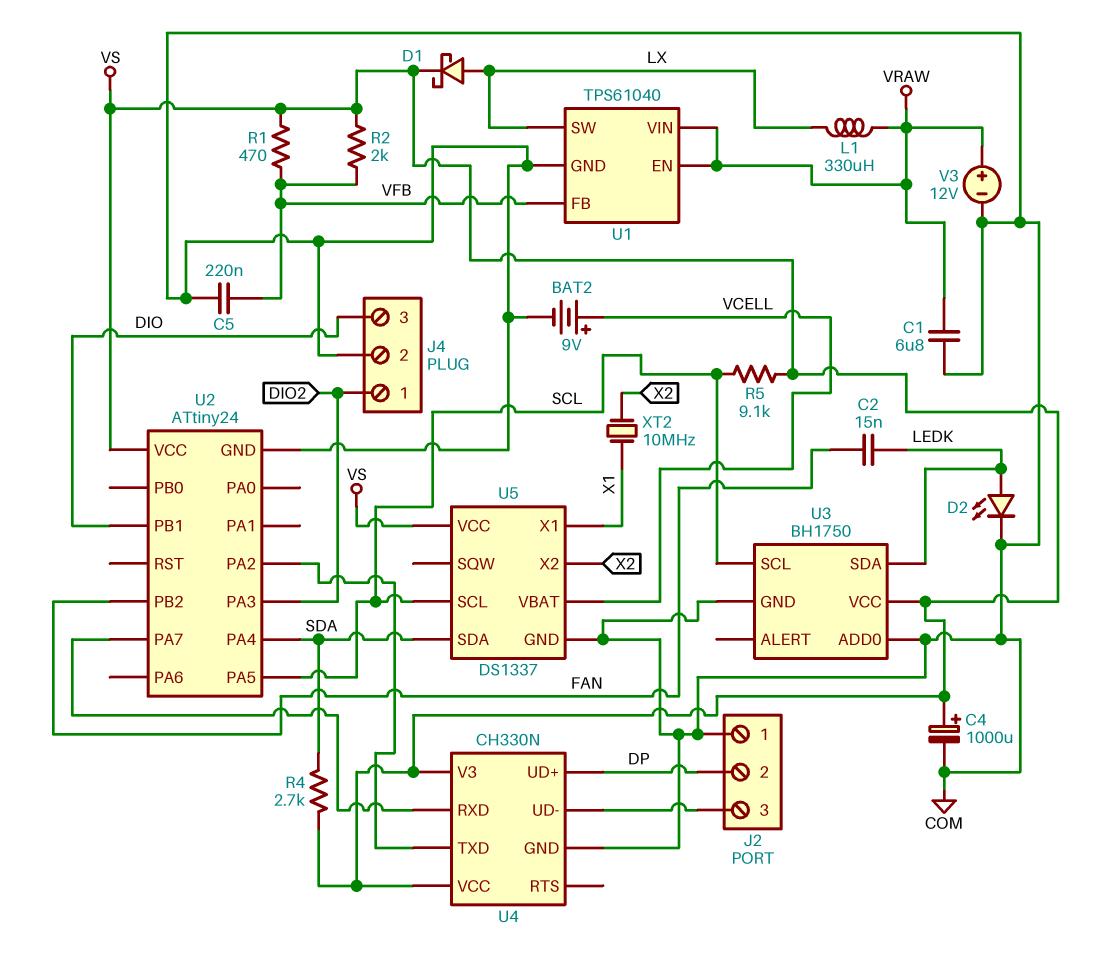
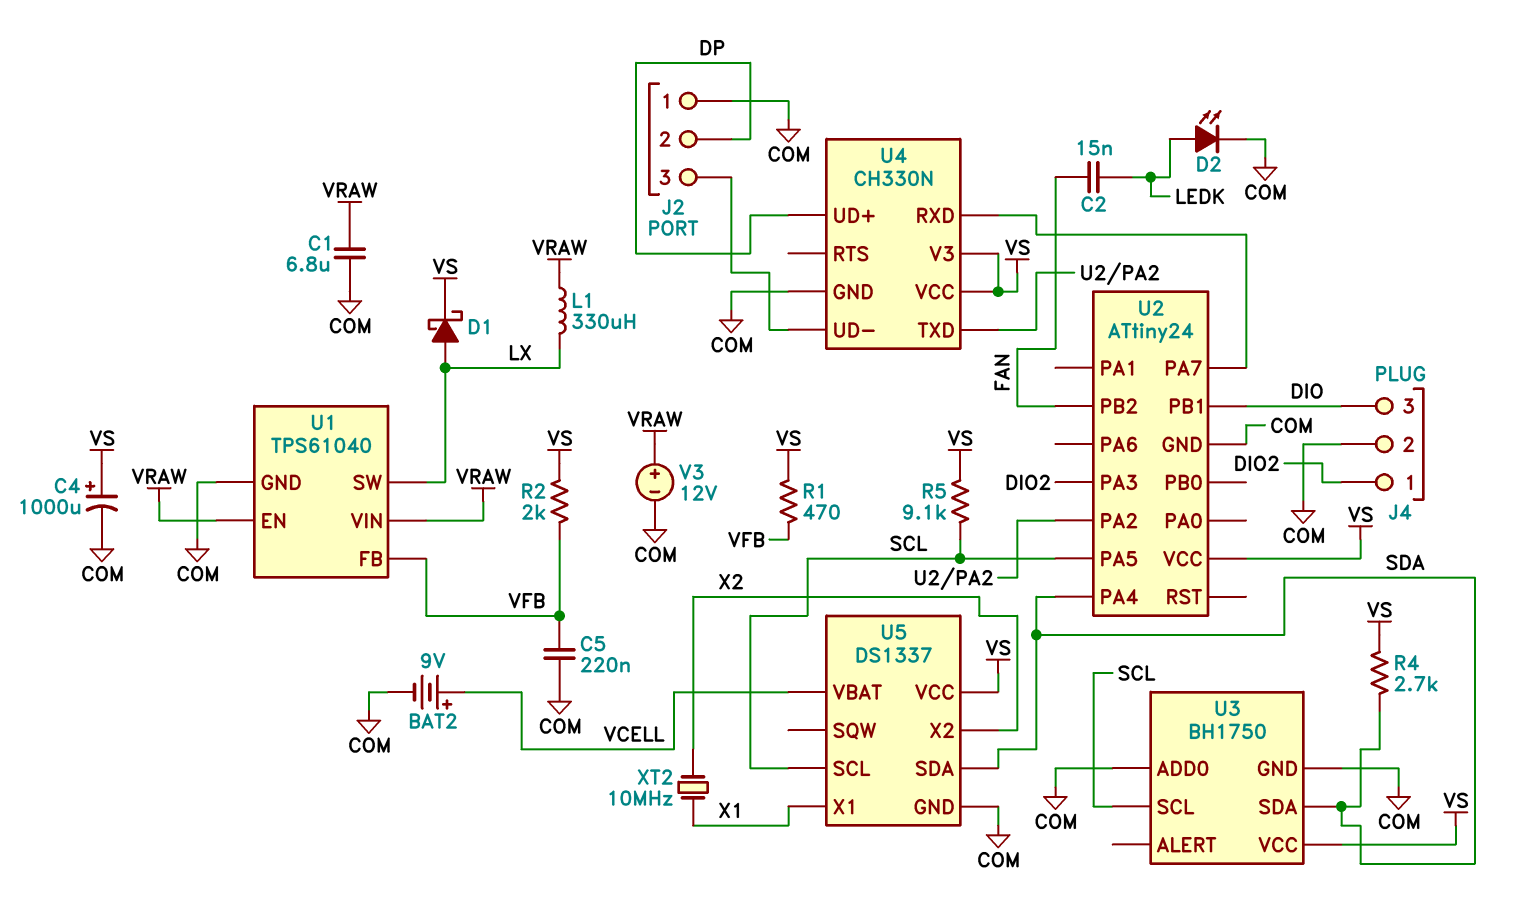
U3 pin SDA: LEDK -> SDA

